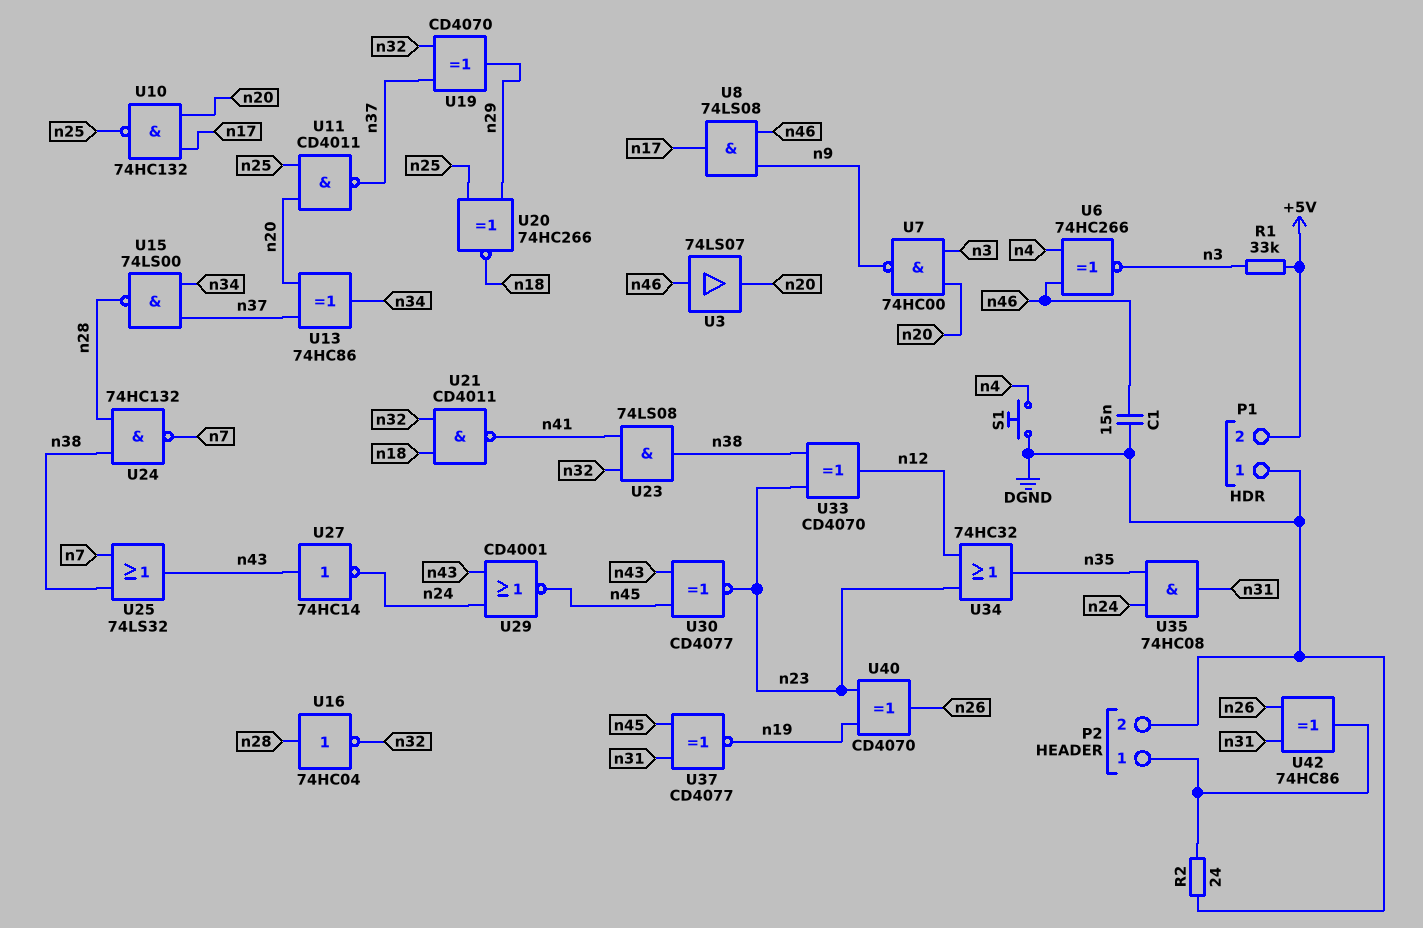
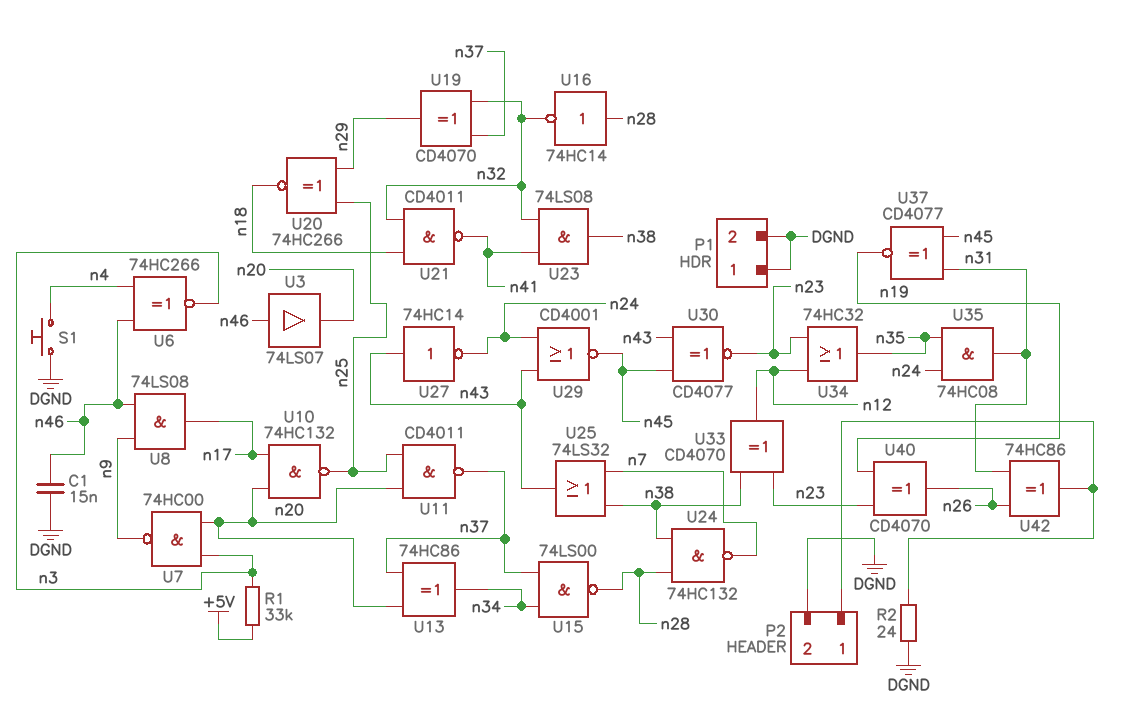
P1 pin 2: +5V -> DGND
U16: NOT 74HC04 (in n28, out n32) -> NOT 74HC14 (in n28, out n32)

